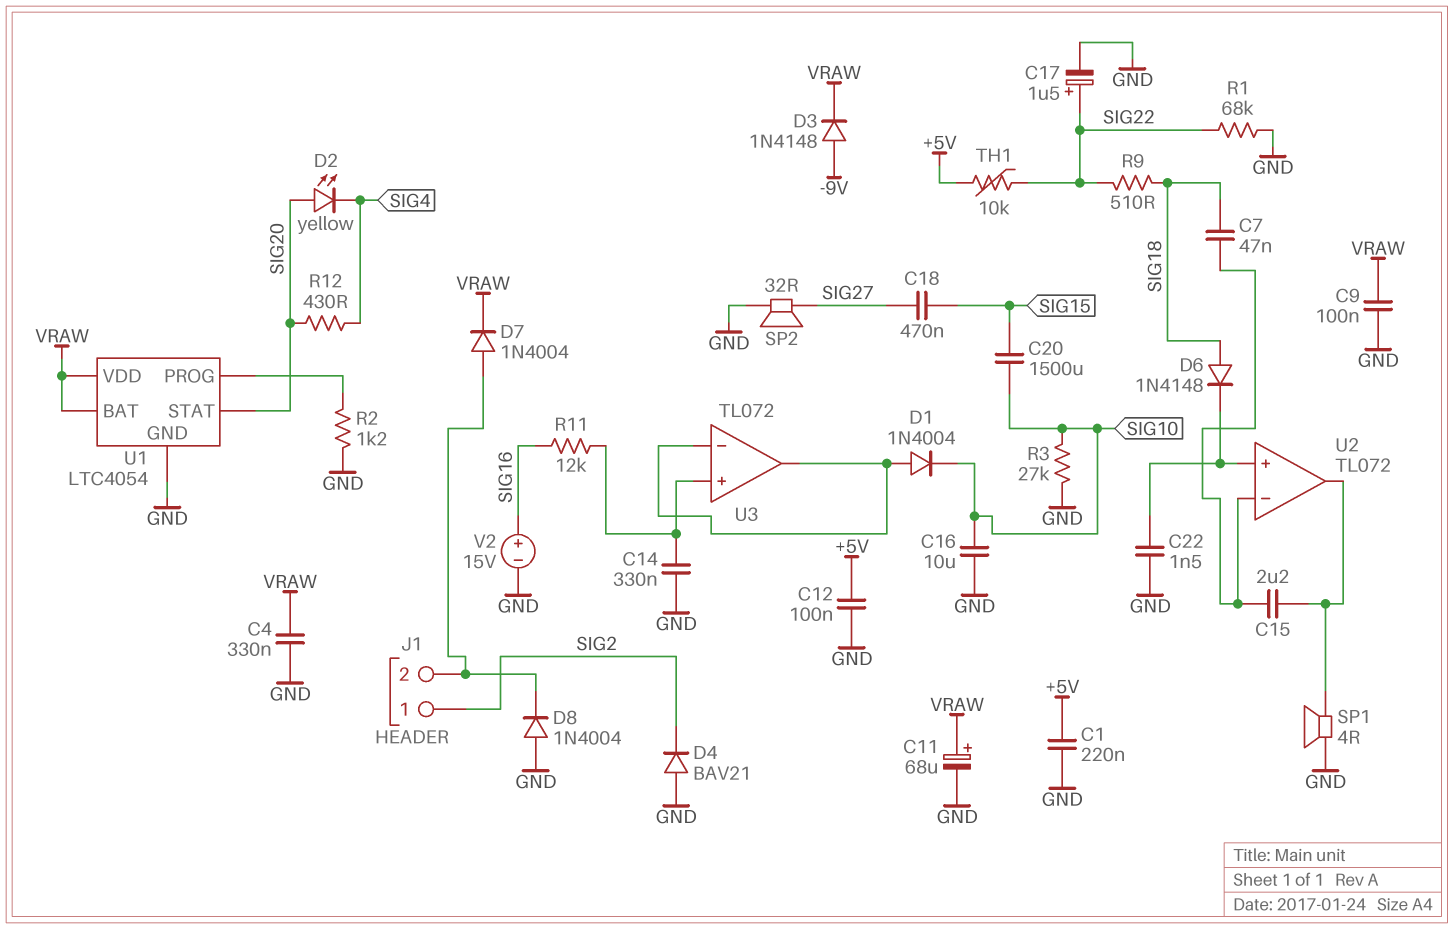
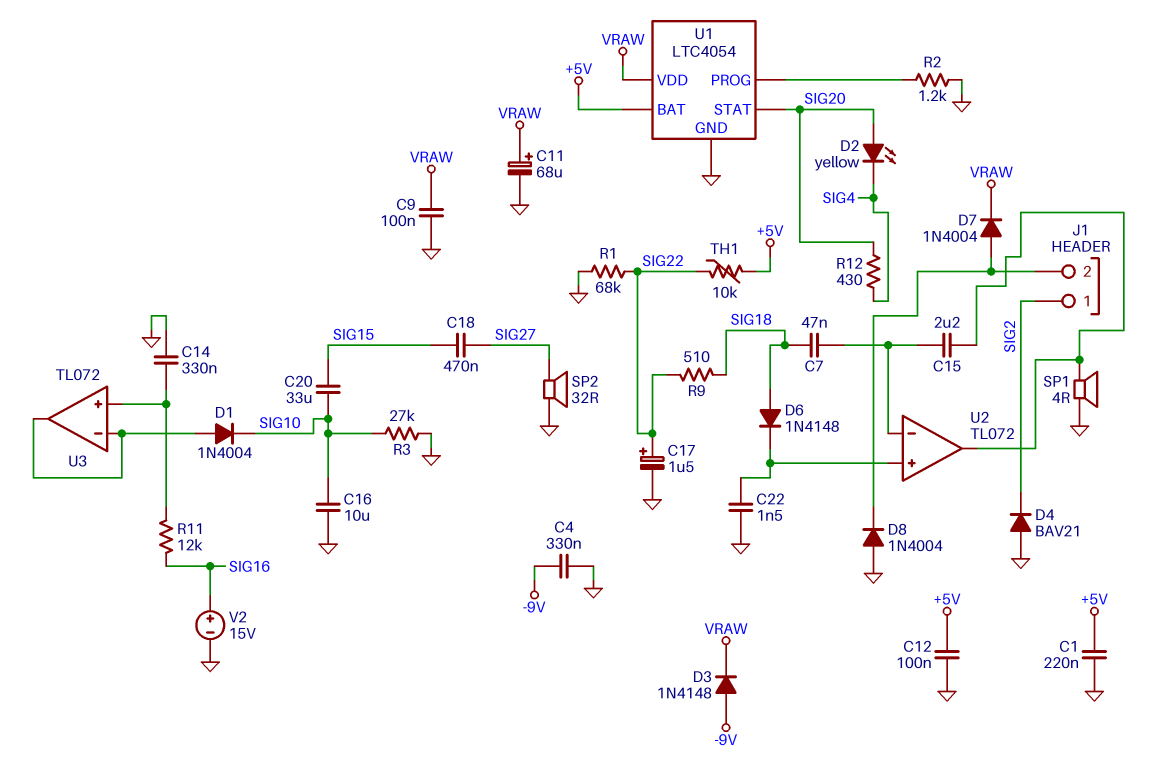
C4: 330nF (GND, VRAW) -> 330nF (-9V, GND)
C20: 1500uF (SIG10, SIG15) -> 33uF (SIG10, SIG15)
U1 pin BAT: VRAW -> +5V

